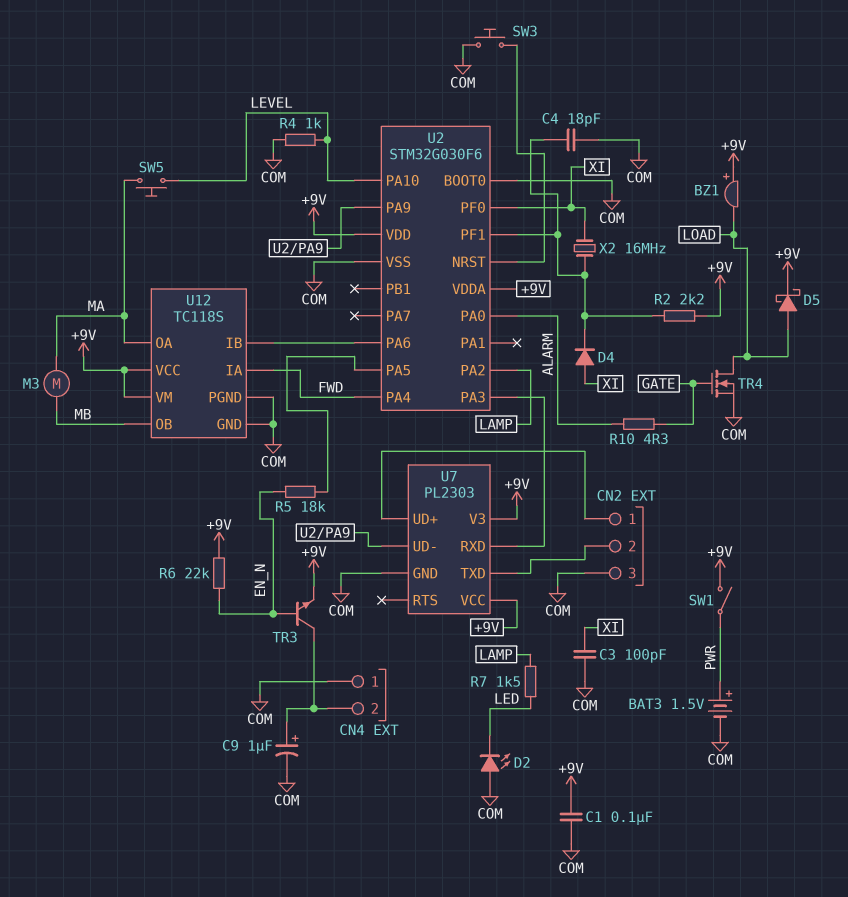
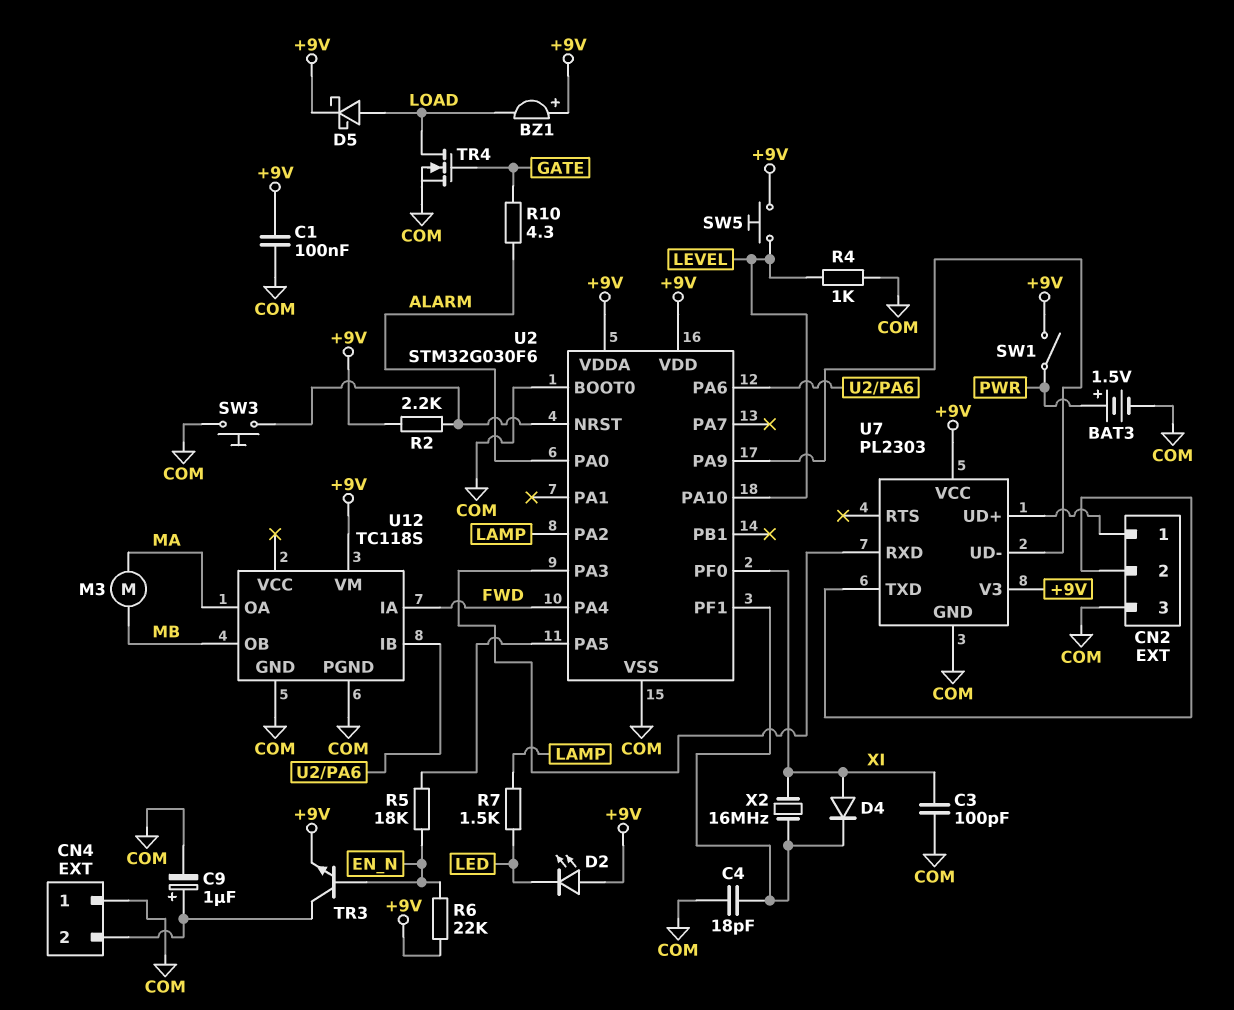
D2: LED (A COM, K LED) -> LED (A +9V, K LED)
R2: 2.2k (+9V, U2/PF1) -> 2.2k (+9V, U2/NRST)
SW5: button (LEVEL, MA) -> button (+9V, LEVEL)
U12 pin VCC: +9V -> none

